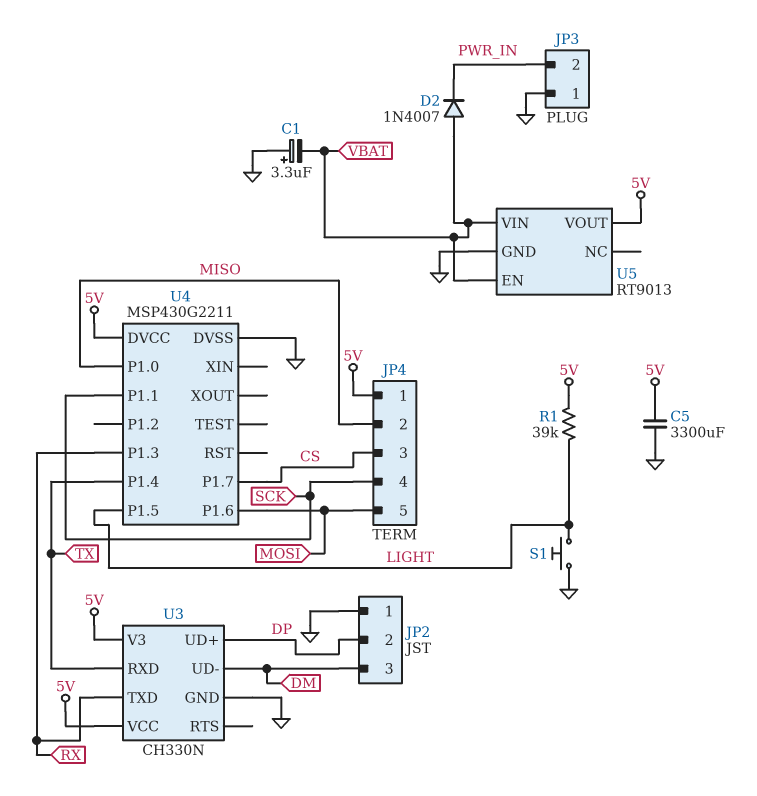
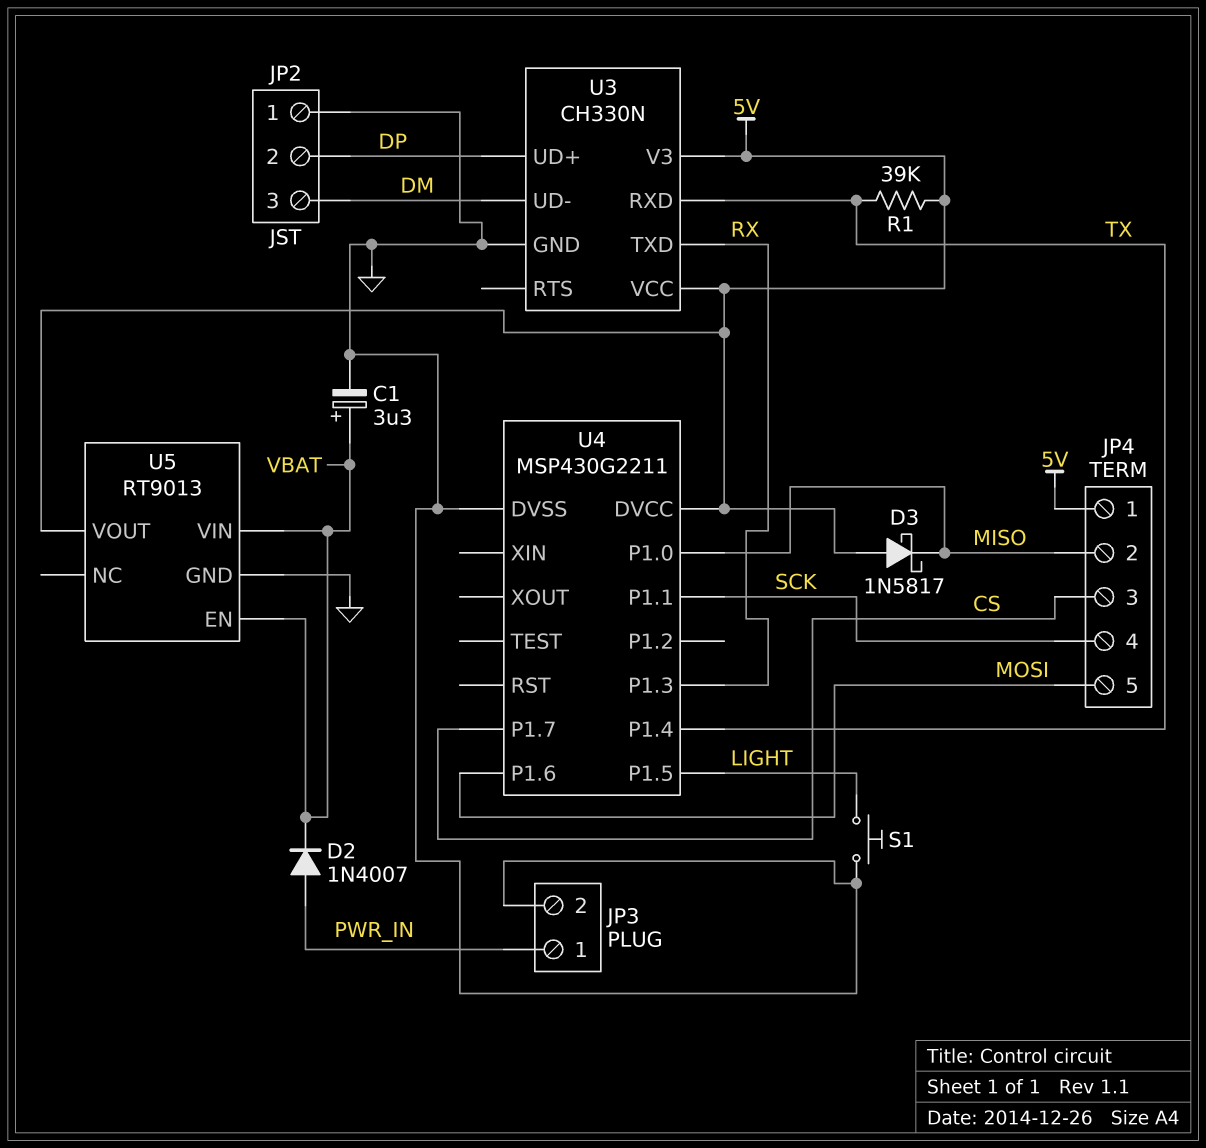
C1: 3.3uF (plus GND, minus VBAT) -> 3.3uF (plus VBAT, minus GND)
C5: 3300uF (5V, GND) -> none
D2: diode 1N4007 (A VBAT, K PWR_IN) -> diode 1N4007 (A PWR_IN, K VBAT)
D3: none -> schottky 1N5817 (A 5V, K MISO)
JP3 pin 1: GND -> PWR_IN
JP3 pin 2: PWR_IN -> GND
R1: 39k (5V, LIGHT) -> 39k (5V, TX)

